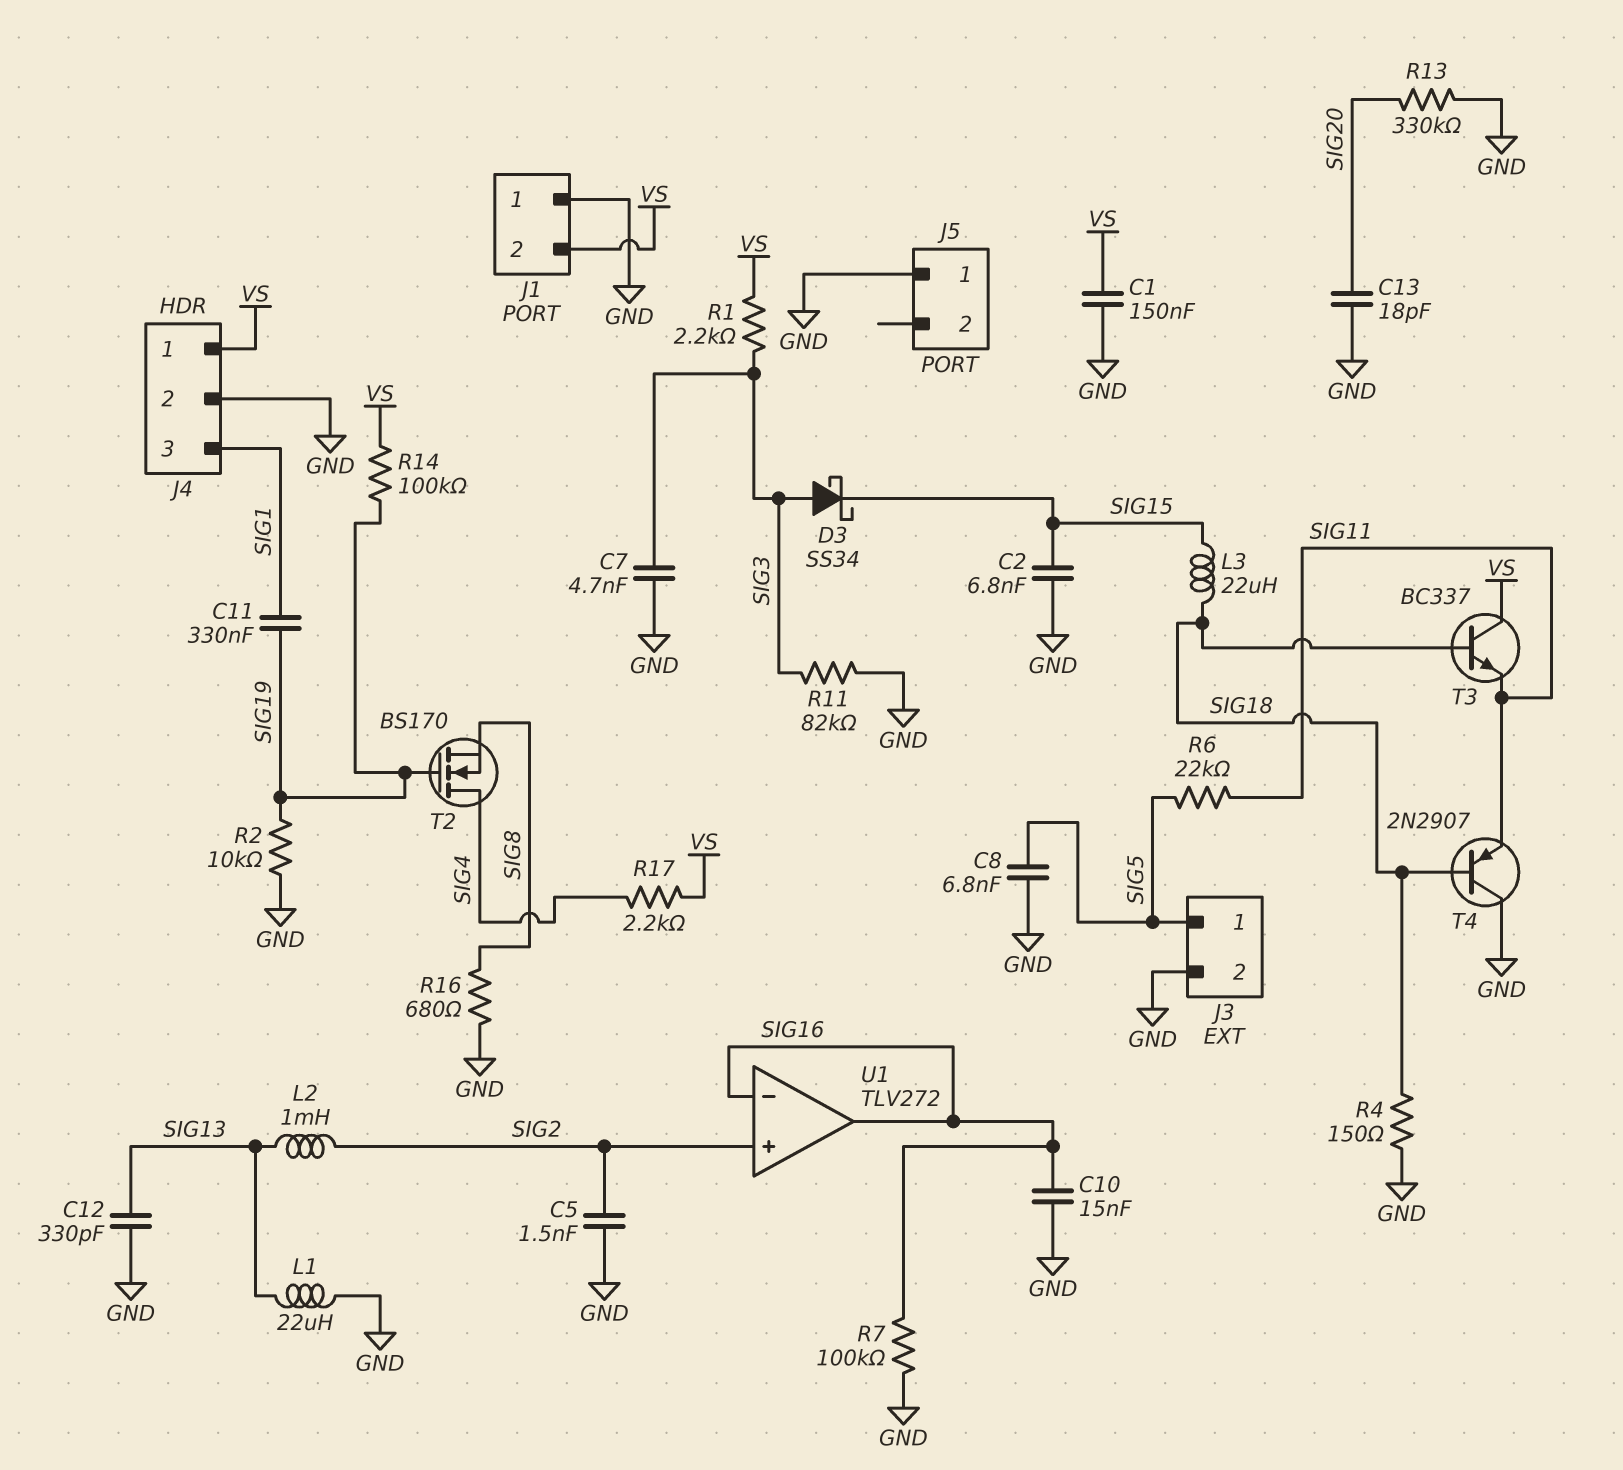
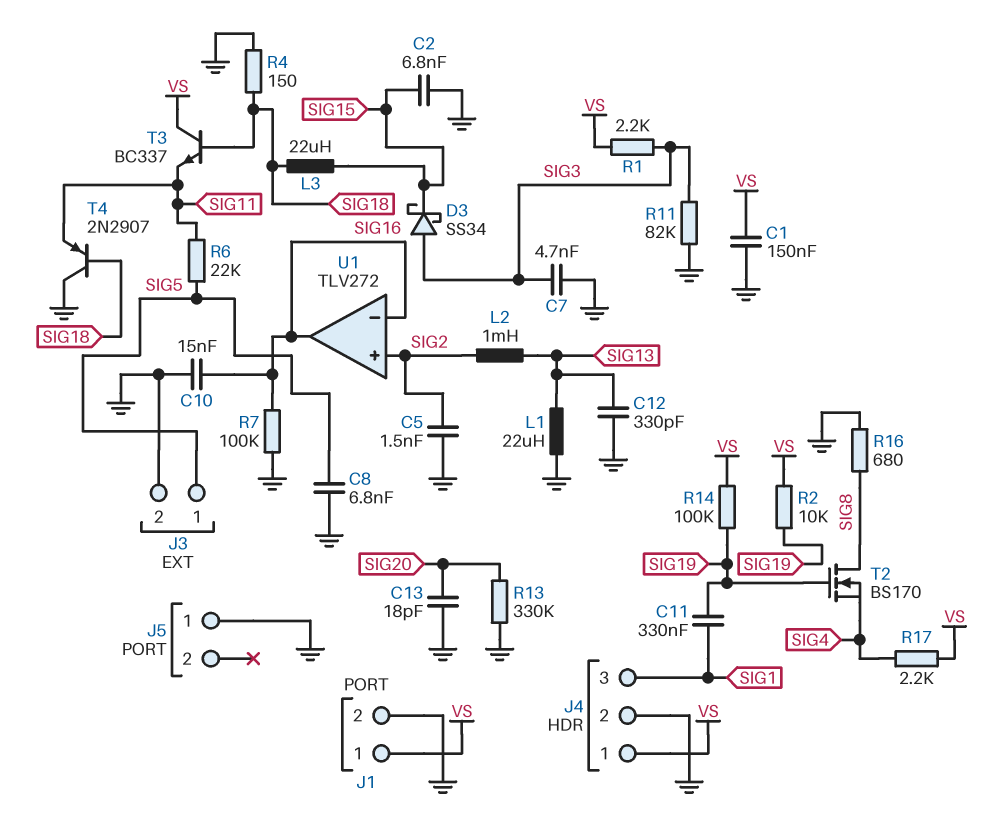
J1 pin 1: GND -> VS
J1 pin 2: VS -> GND
R2: 10k (GND, SIG19) -> 10k (SIG19, VS)
T2: NMOS BS170 (G SIG19, D SIG4, S SIG8) -> NMOS BS170 (G SIG19, D SIG8, S SIG4)

